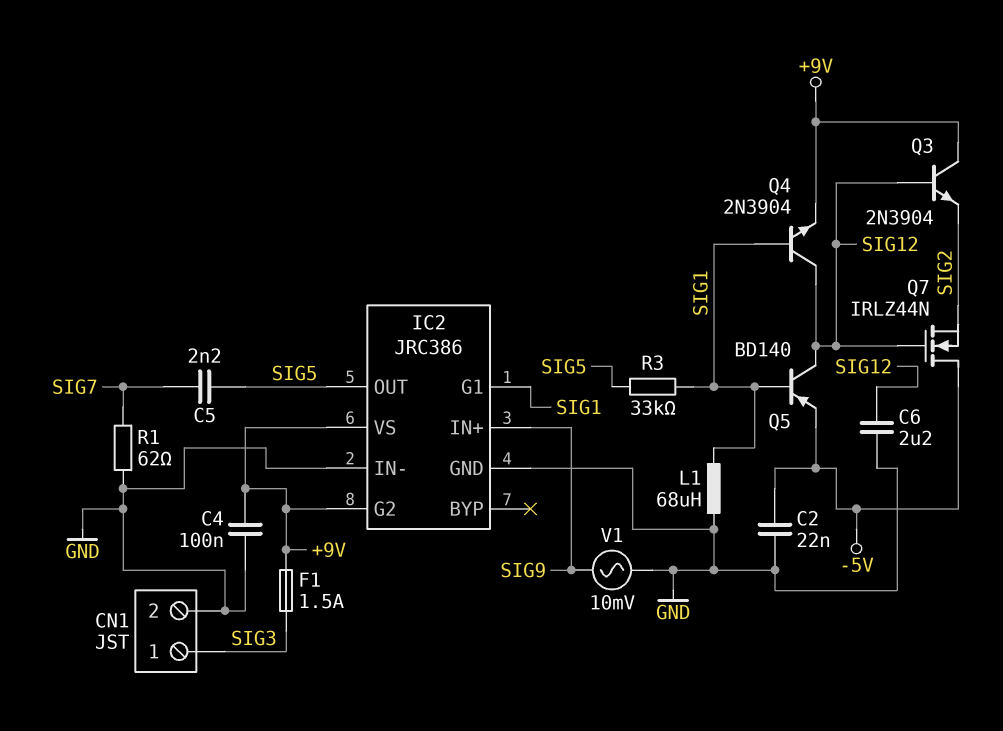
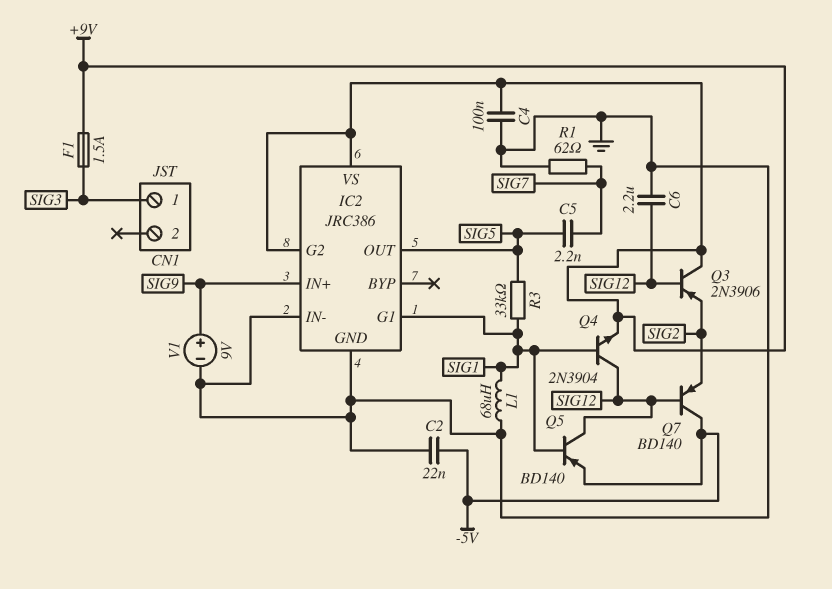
CN1 pin 2: GND -> none
Q3: NPN 2N3904 (B SIG12, C +9V, E SIG2) -> PNP 2N3906 (B SIG12, C +9V, E SIG2)
Q7: NMOS IRLZ44N (G SIG12, D -5V, S SIG2) -> PNP BD140 (B SIG12, C -5V, E SIG2)
V1: AC 10mV (GND, SIG9) -> 9V (plus SIG9, minus GND)

